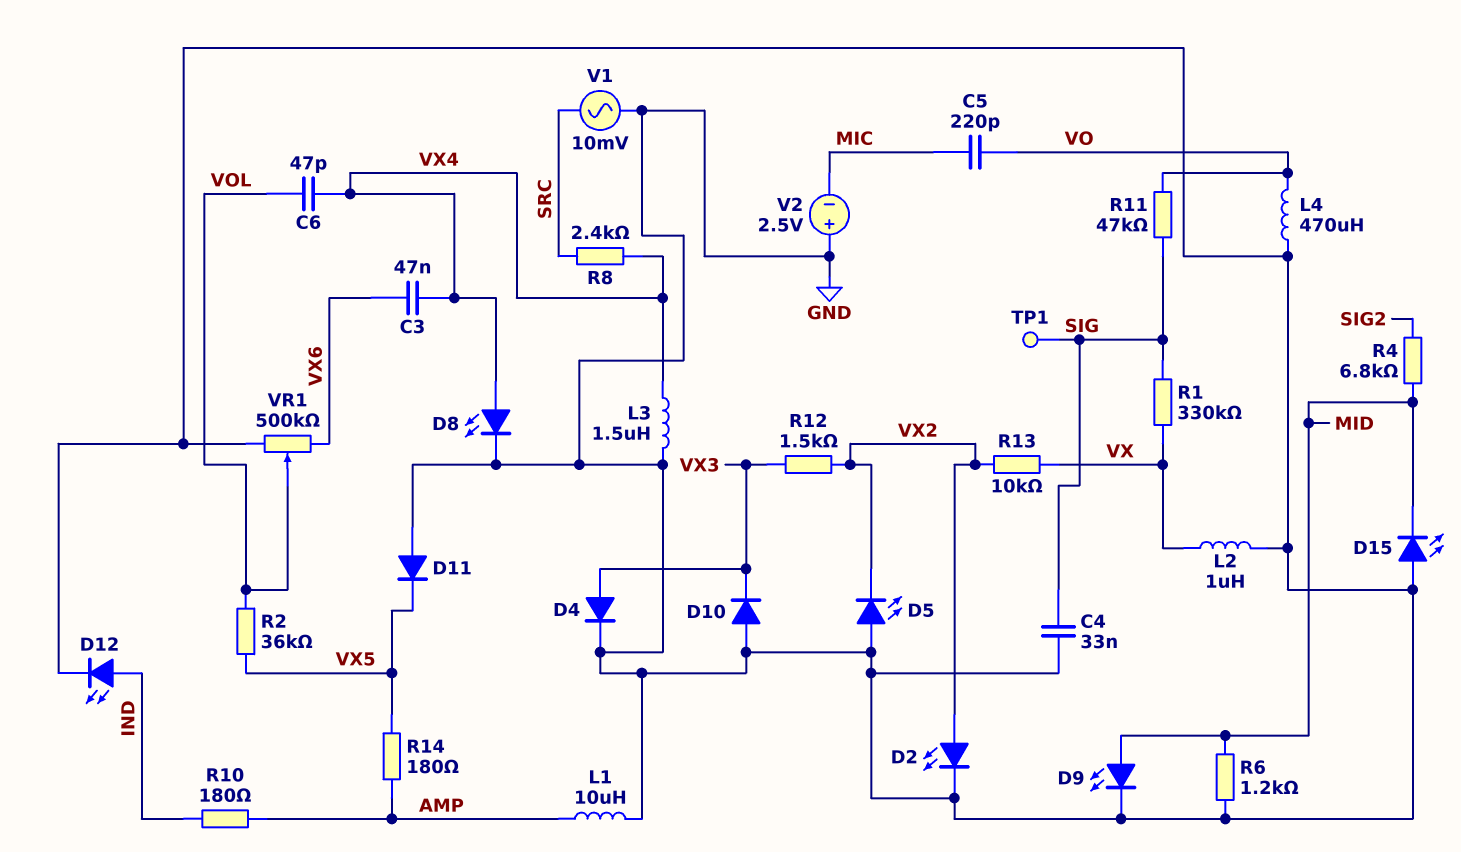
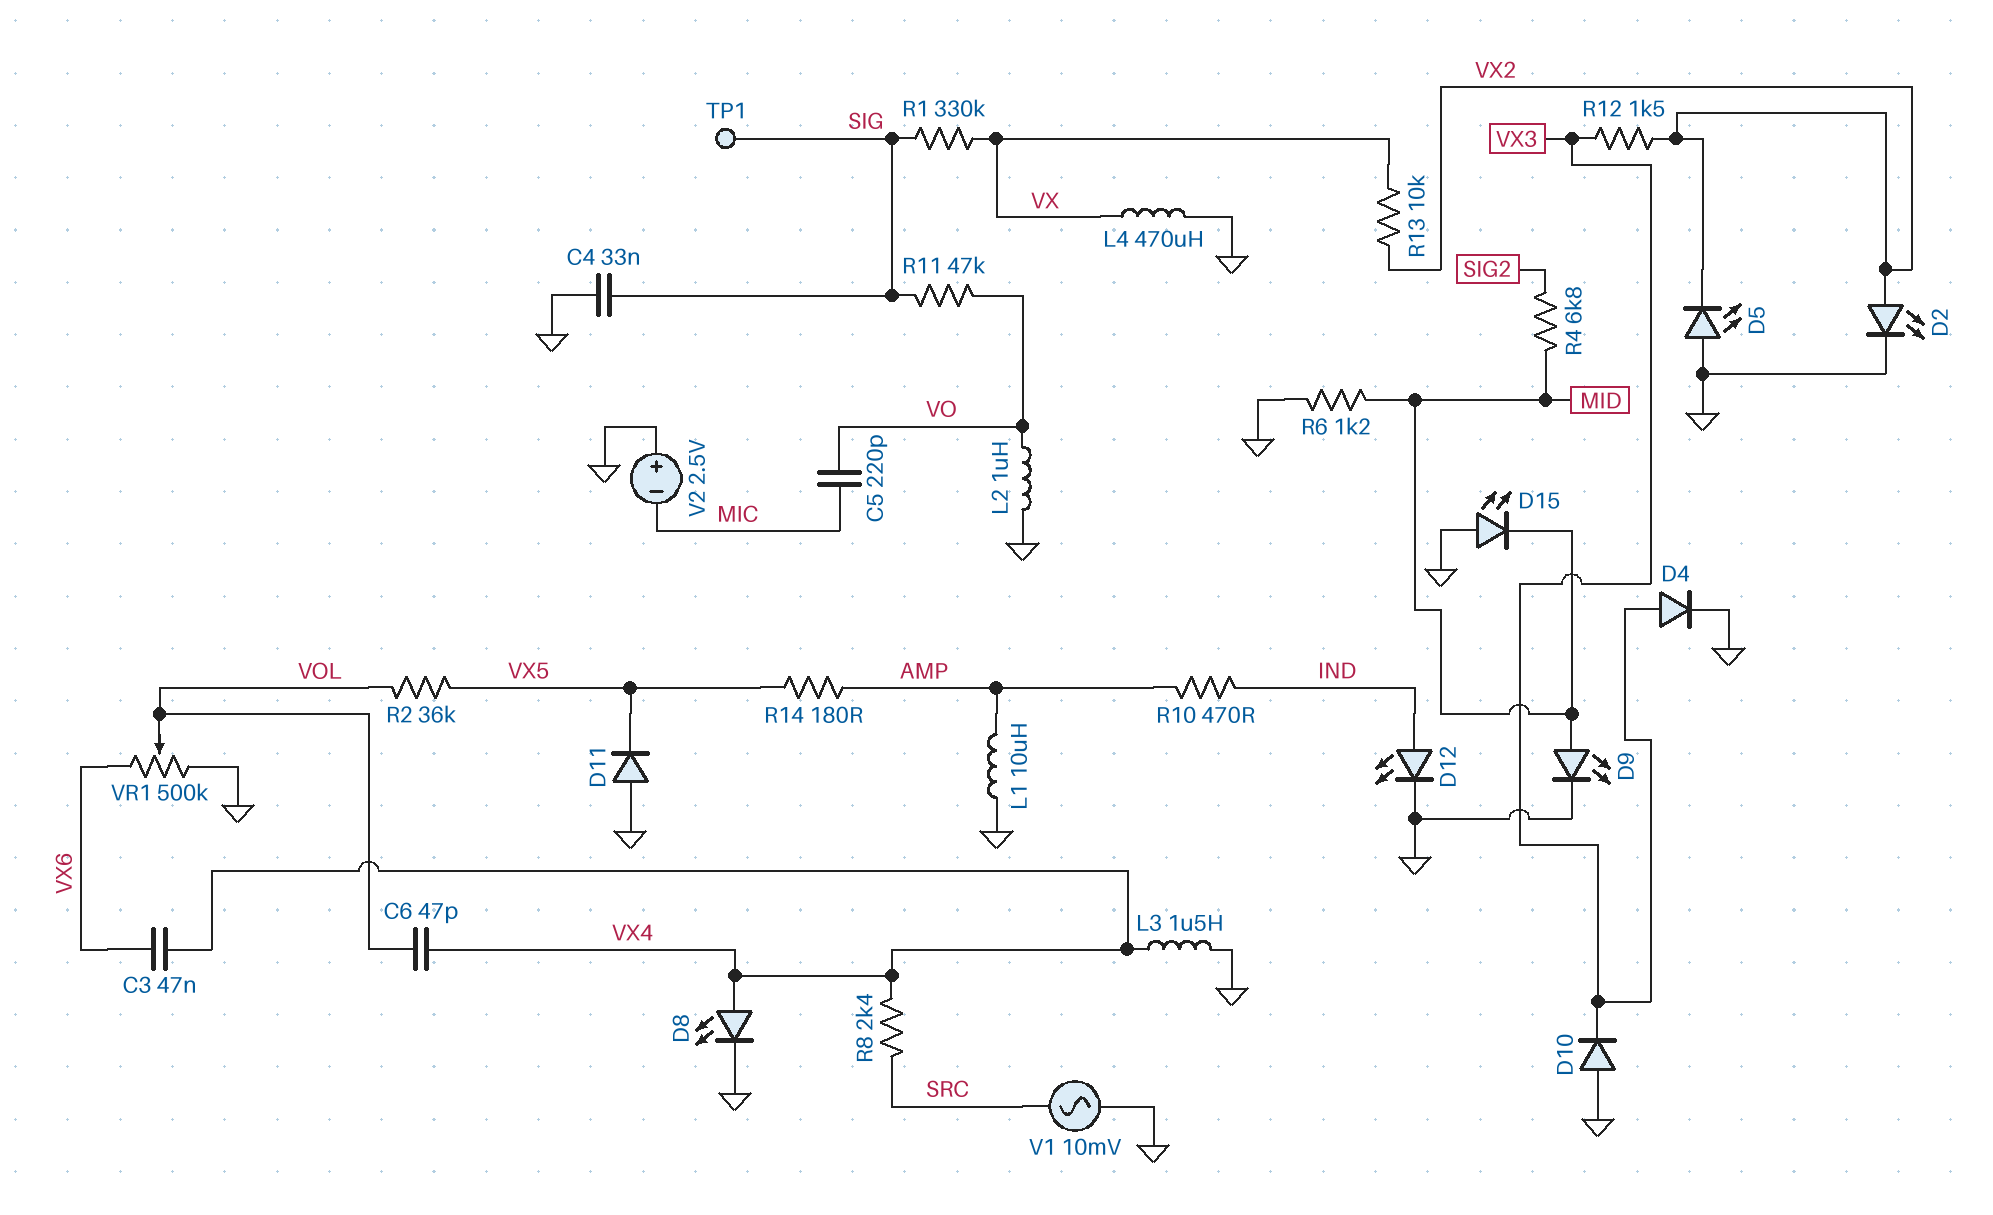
L2: 1uH (GND, VX) -> 1uH (GND, VO)
L4: 470uH (GND, VO) -> 470uH (GND, VX)
R10: 180 (AMP, IND) -> 470 (AMP, IND)

